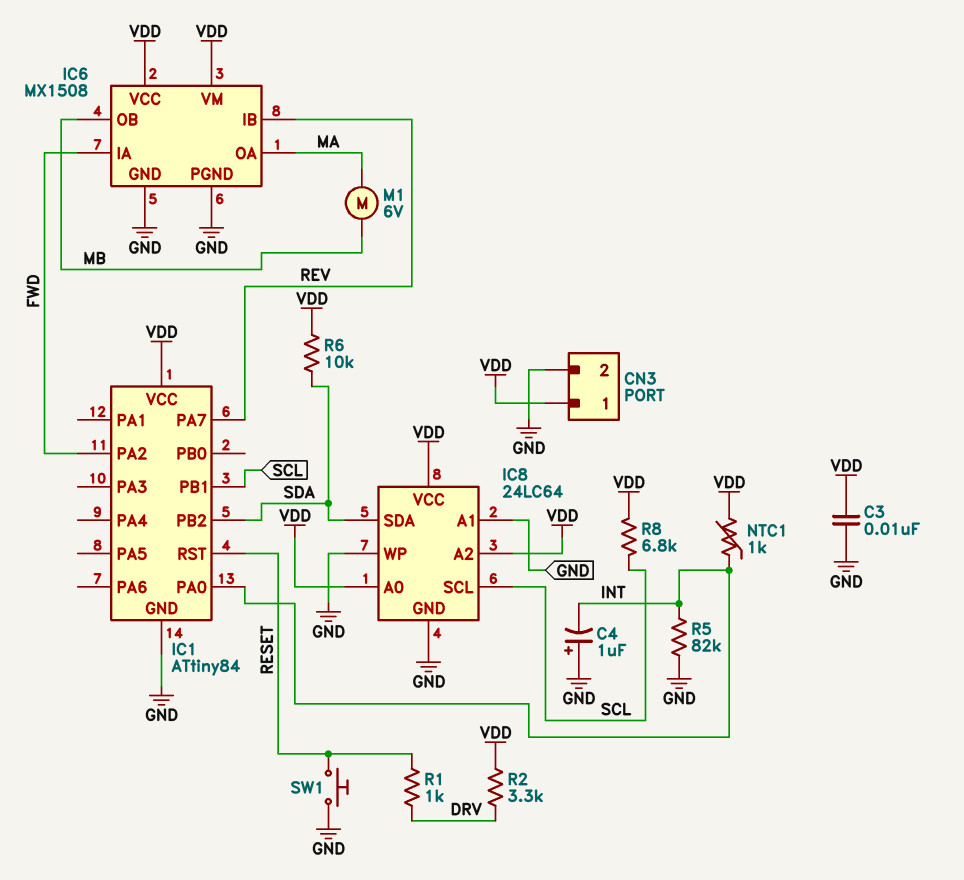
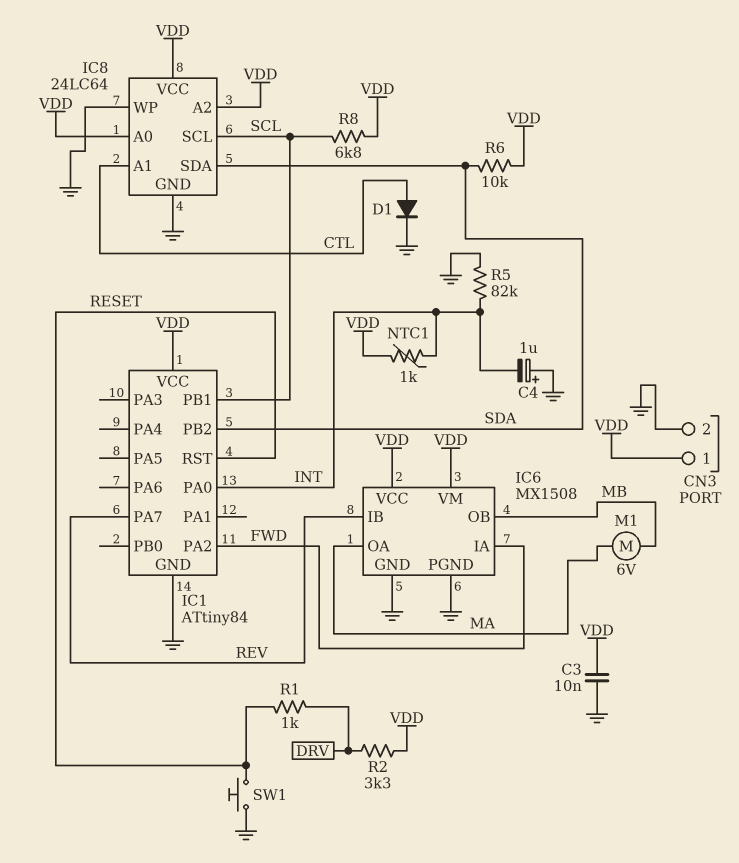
D1: none -> diode (A CTL, K GND)
IC8 pin A1: GND -> CTL

